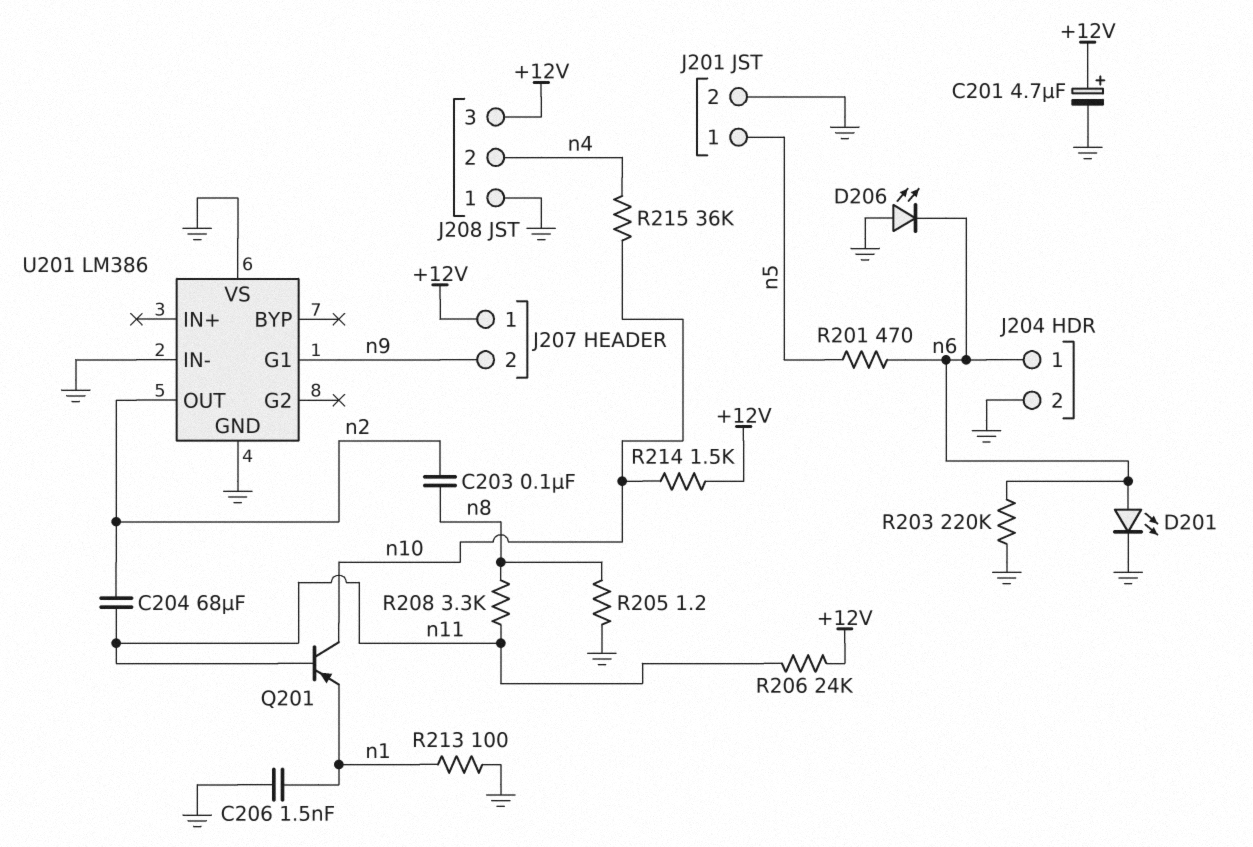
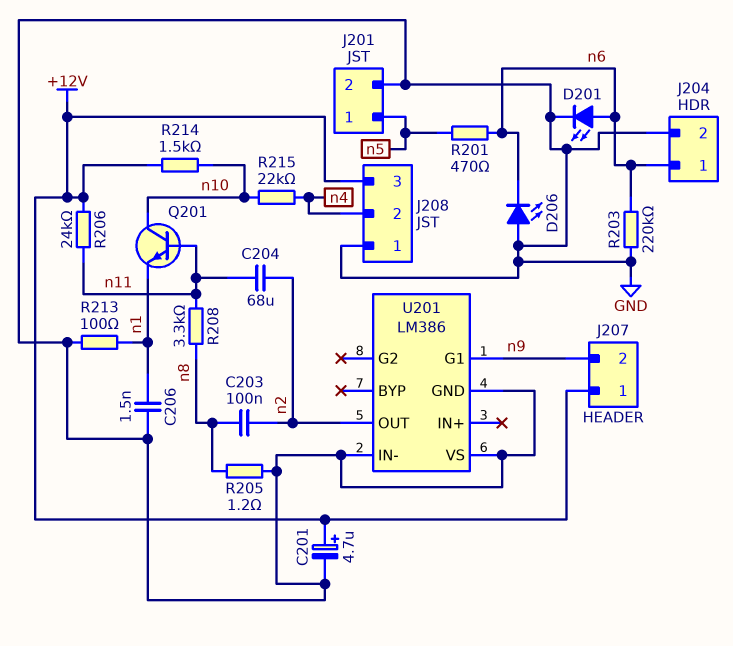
Q201: PNP (B n11, C n10, E n1) -> NPN (B n11, C n10, E n1)
R215: 36k (n4, n10) -> 22k (n4, n10)

